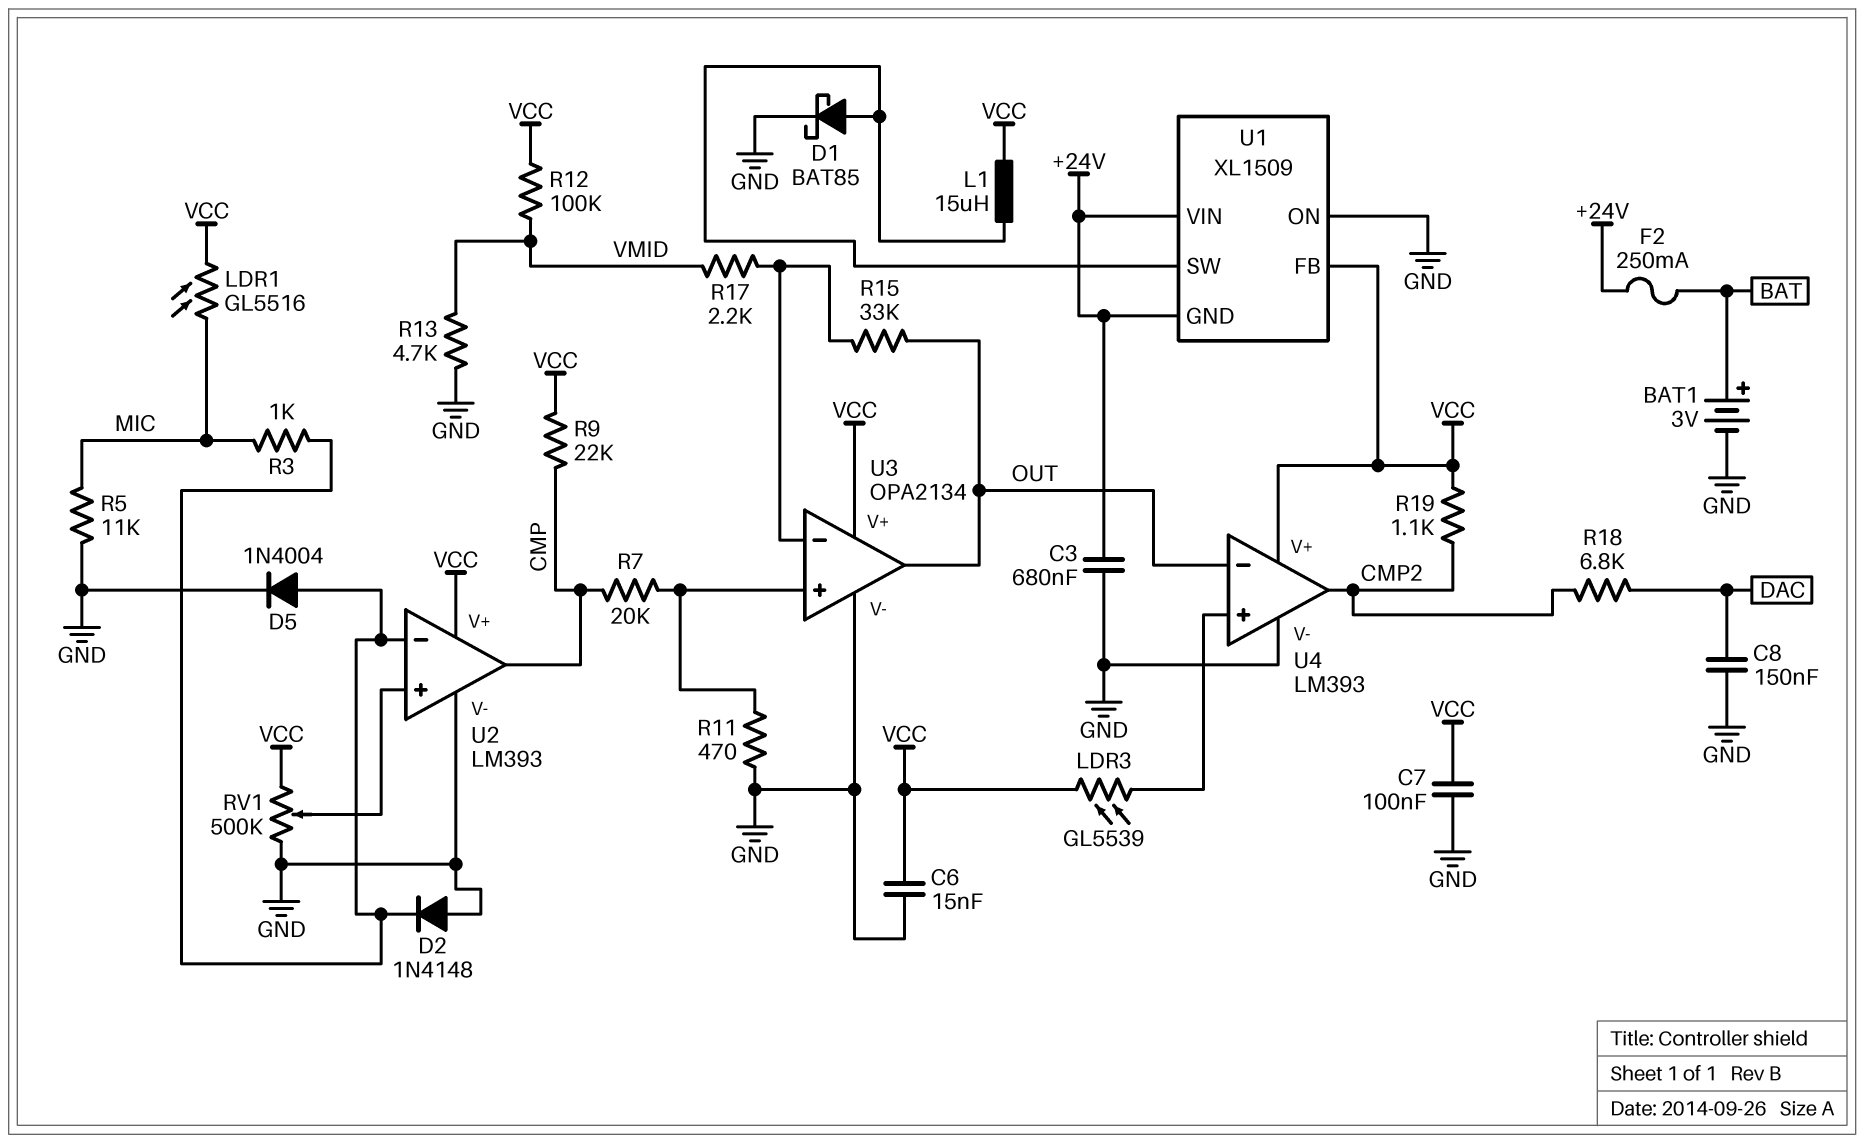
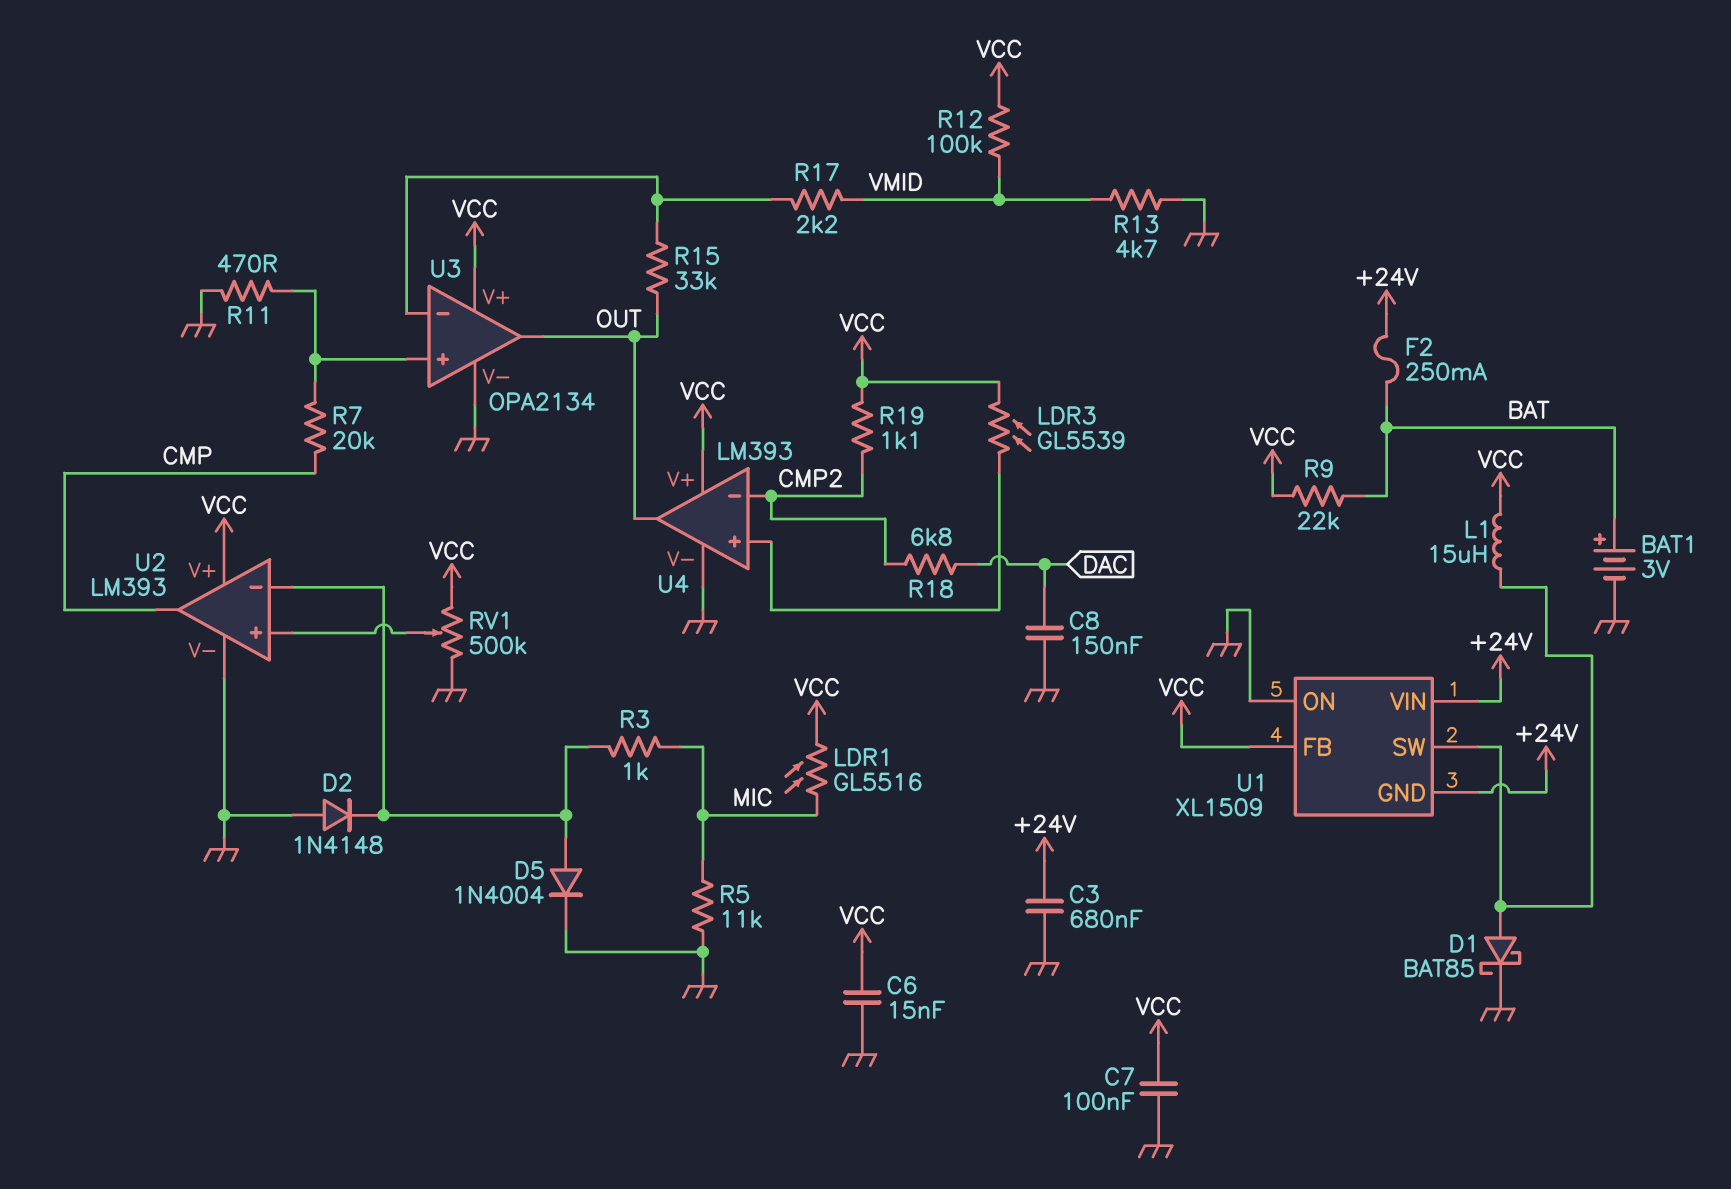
R9: 22k (CMP, VCC) -> 22k (BAT, VCC)
U4 pin in-: OUT -> CMP2
U4 pin out: CMP2 -> OUT

